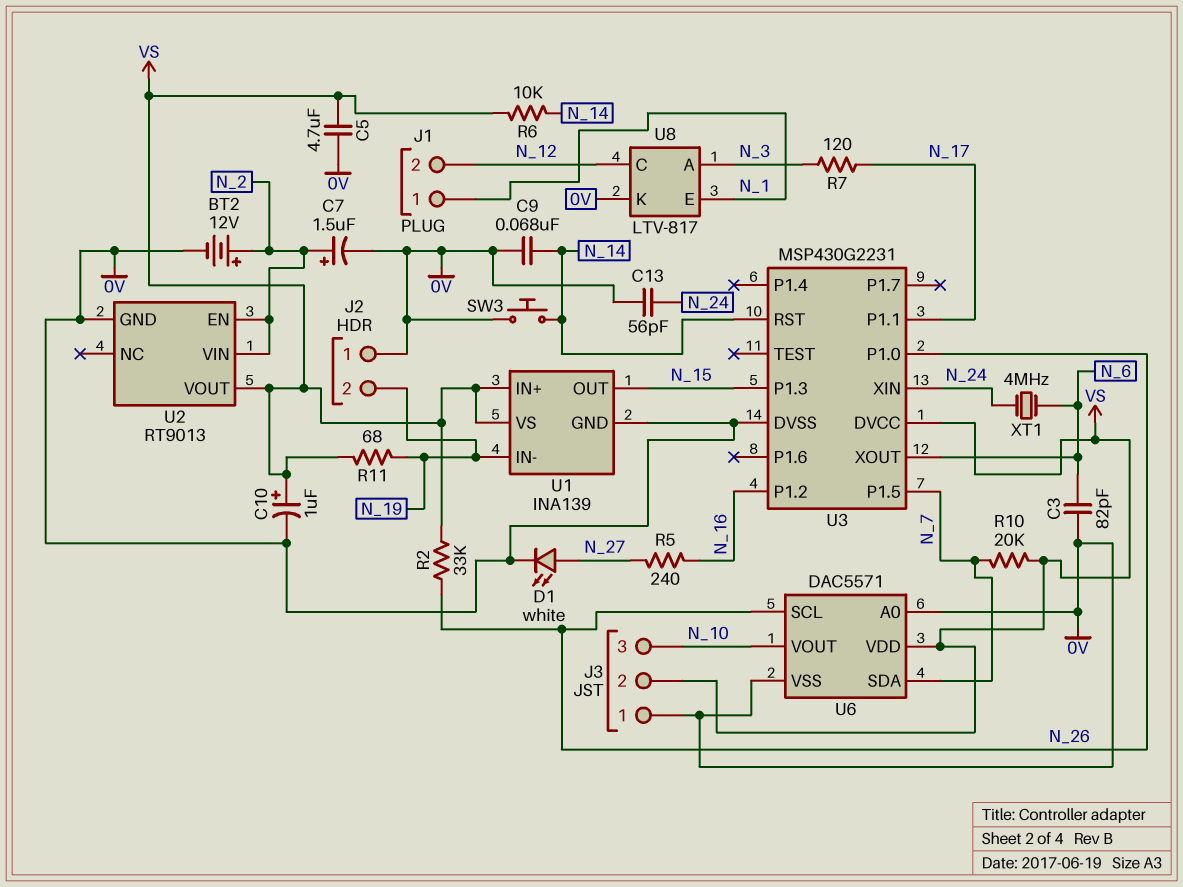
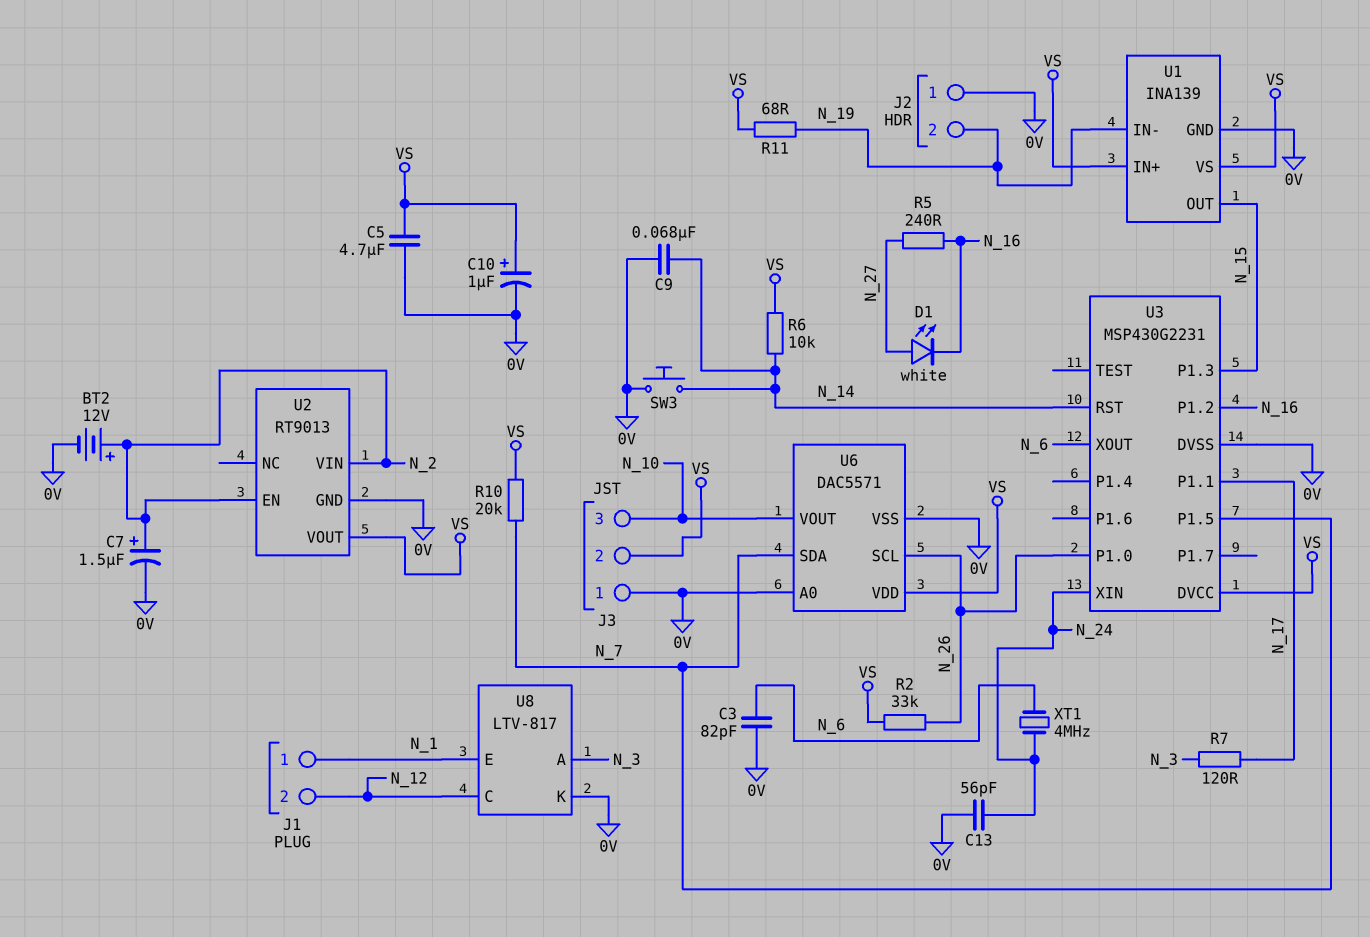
D1: LED white (A N_27, K 0V) -> LED white (A N_27, K N_16)

